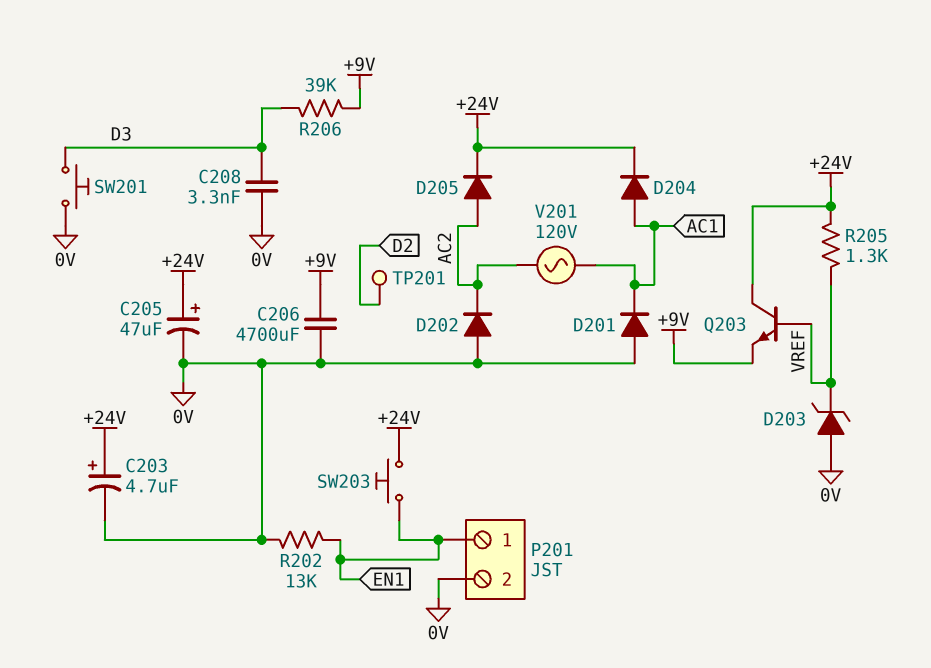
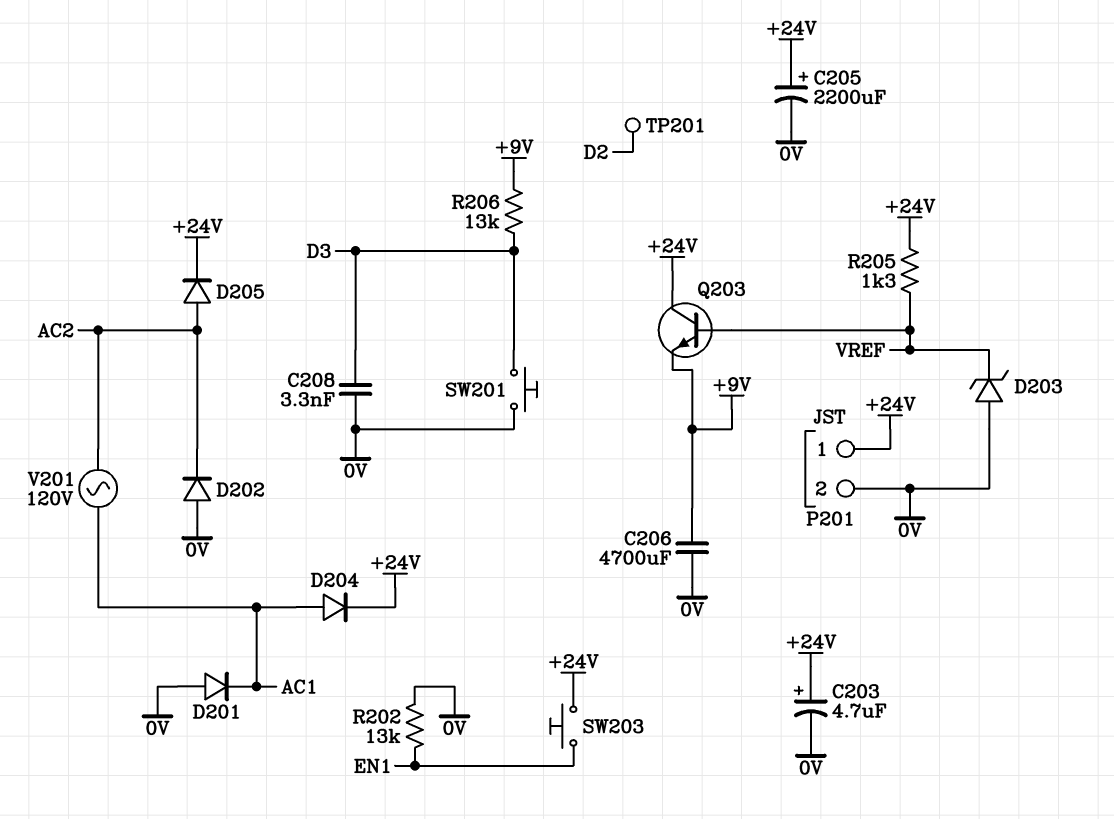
C205: 47uF (plus +24V, minus 0V) -> 2200uF (plus +24V, minus 0V)
P201 pin 1: EN1 -> +24V
R206: 39k (+9V, D3) -> 13k (+9V, D3)

